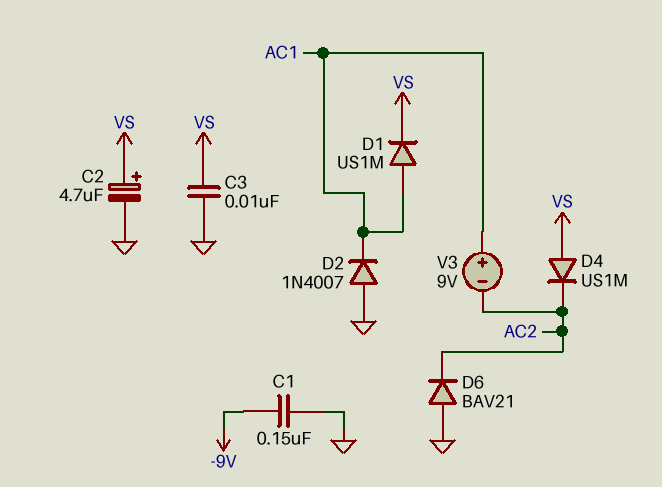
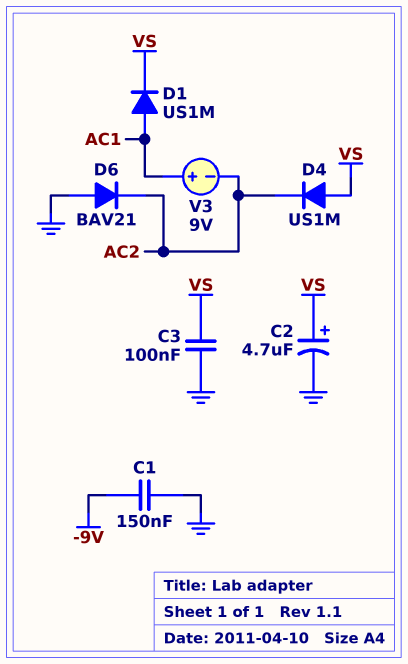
C3: 10nF (GND, VS) -> 100nF (GND, VS)
D2: diode 1N4007 (A GND, K AC1) -> none

